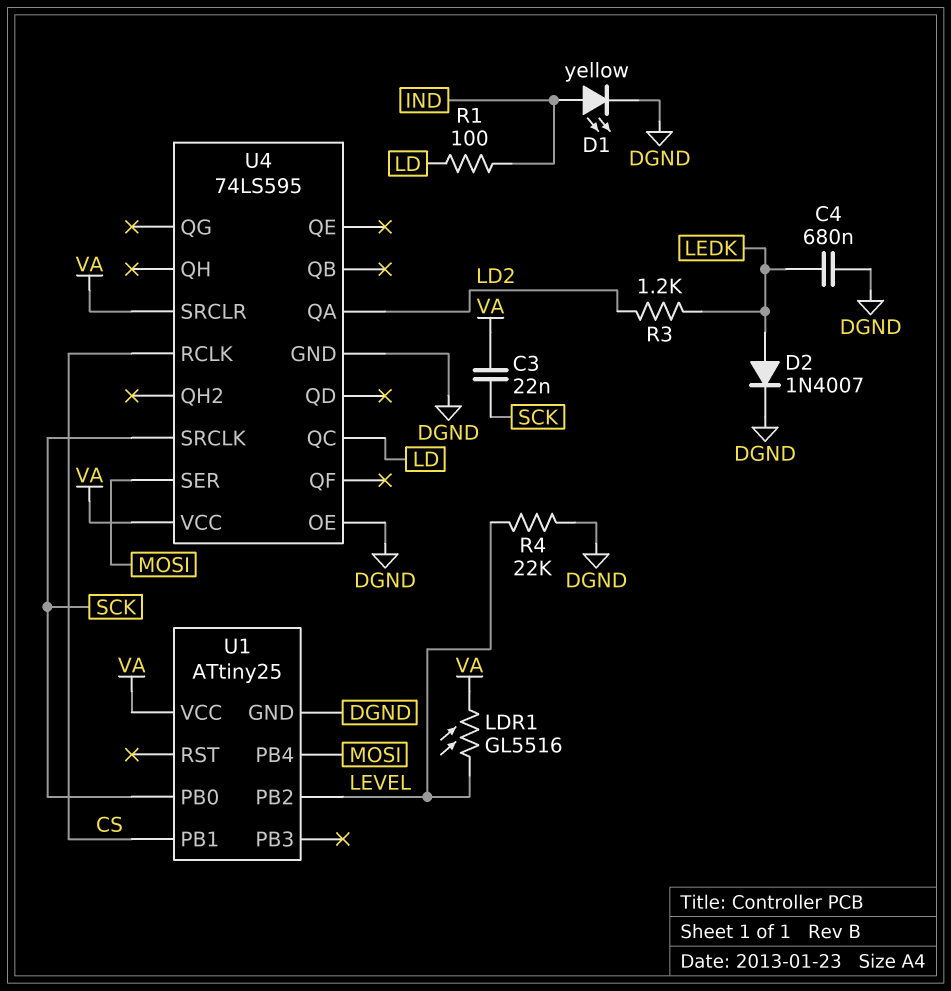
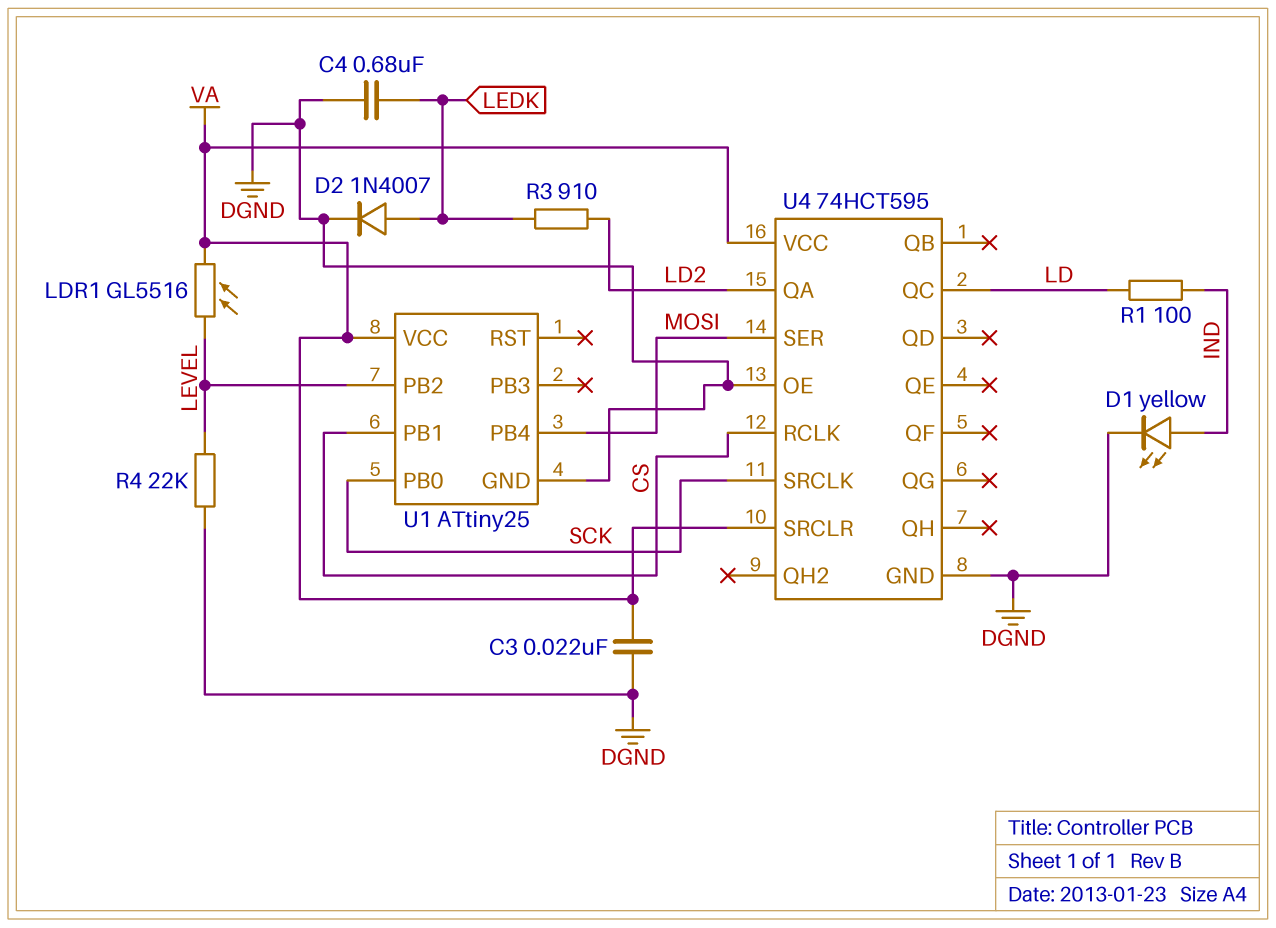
C3: 22nF (SCK, VA) -> 22nF (DGND, VA)
R3: 1.2k (LD2, LEDK) -> 910 (LD2, LEDK)
U4: 74LS595 -> 74HCT595

